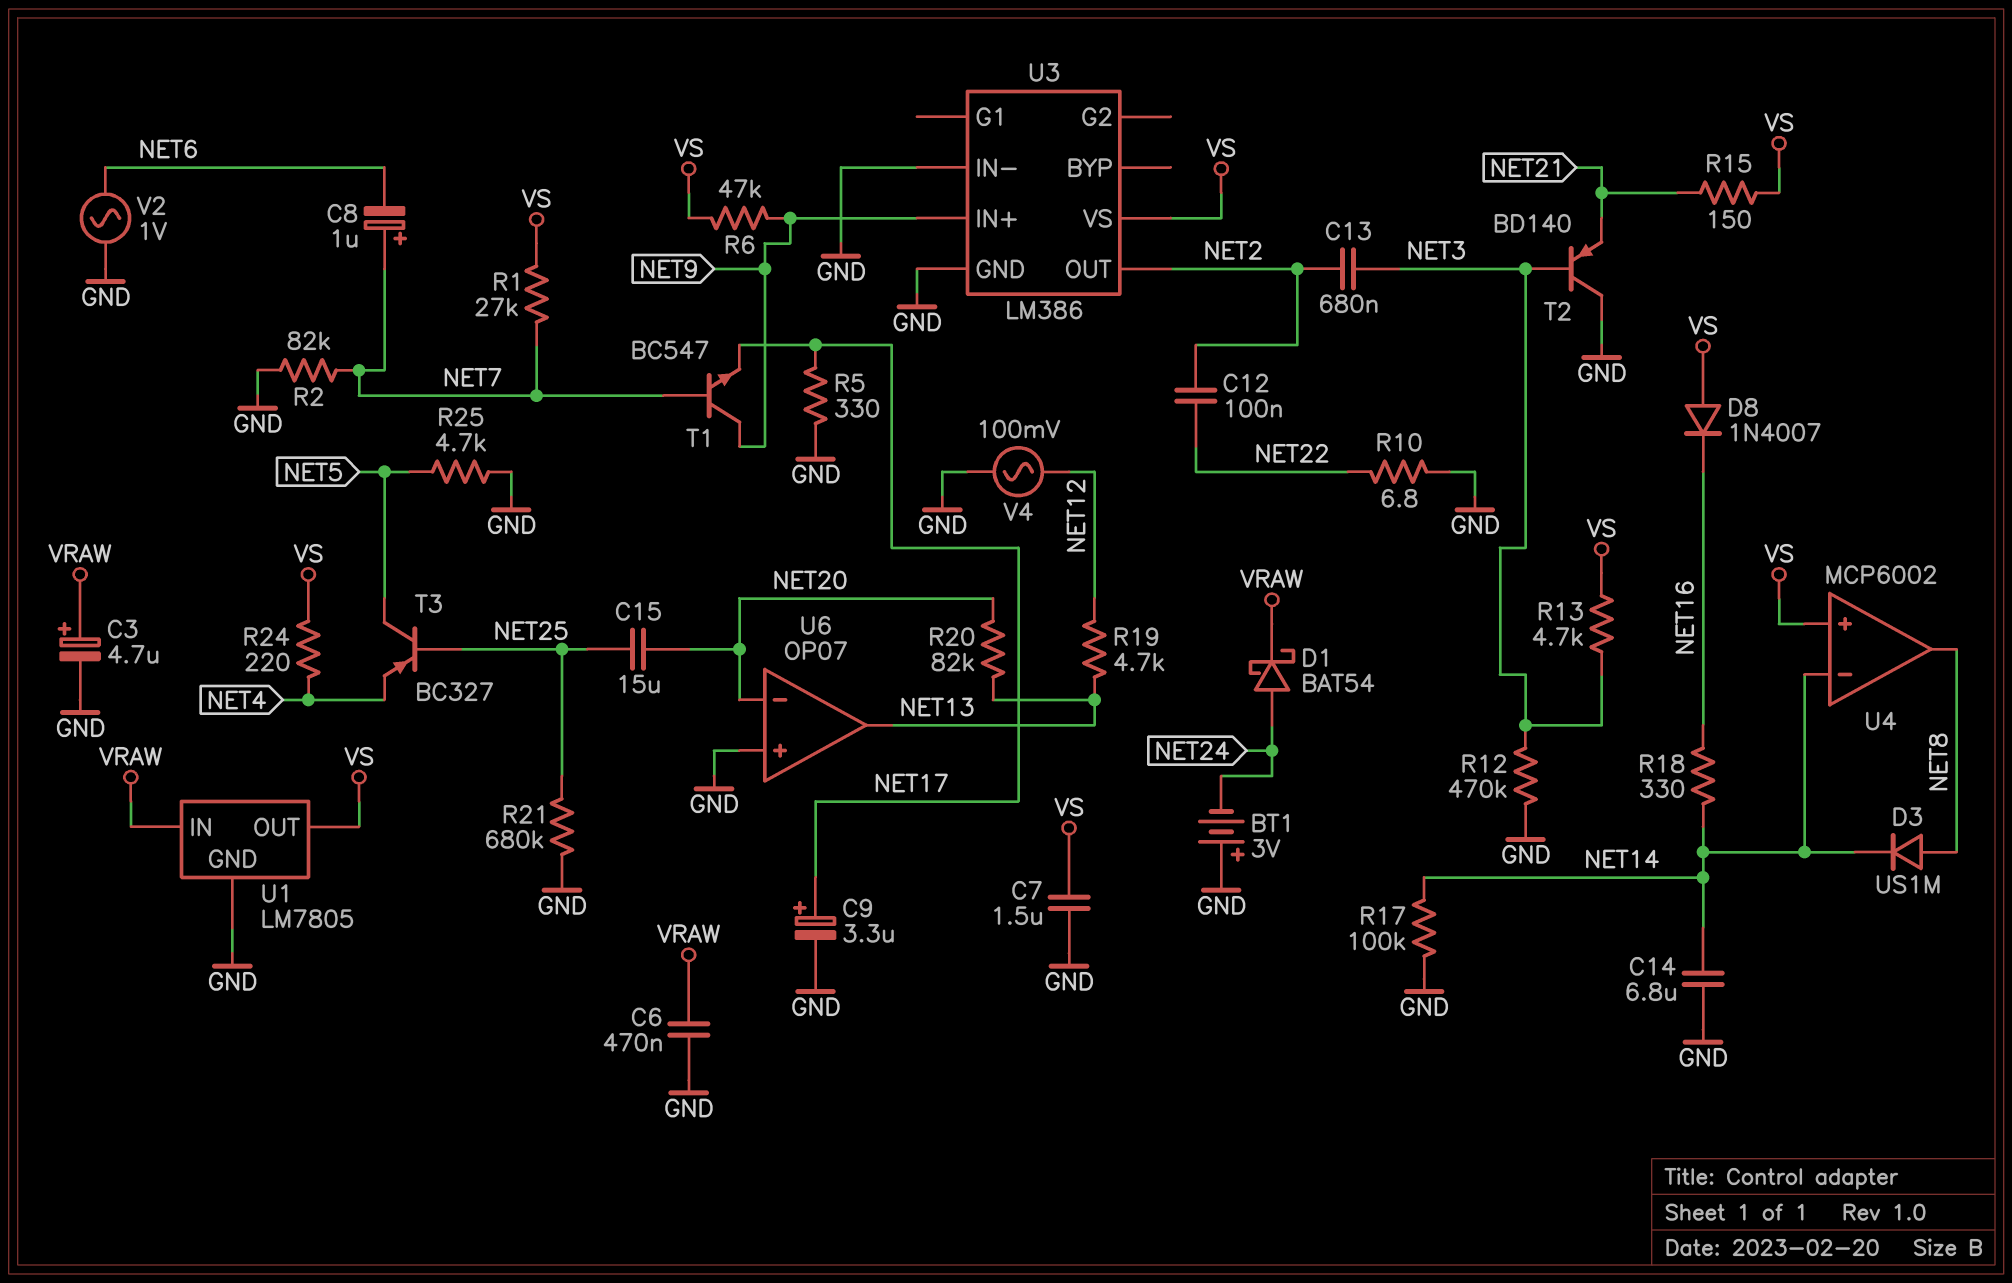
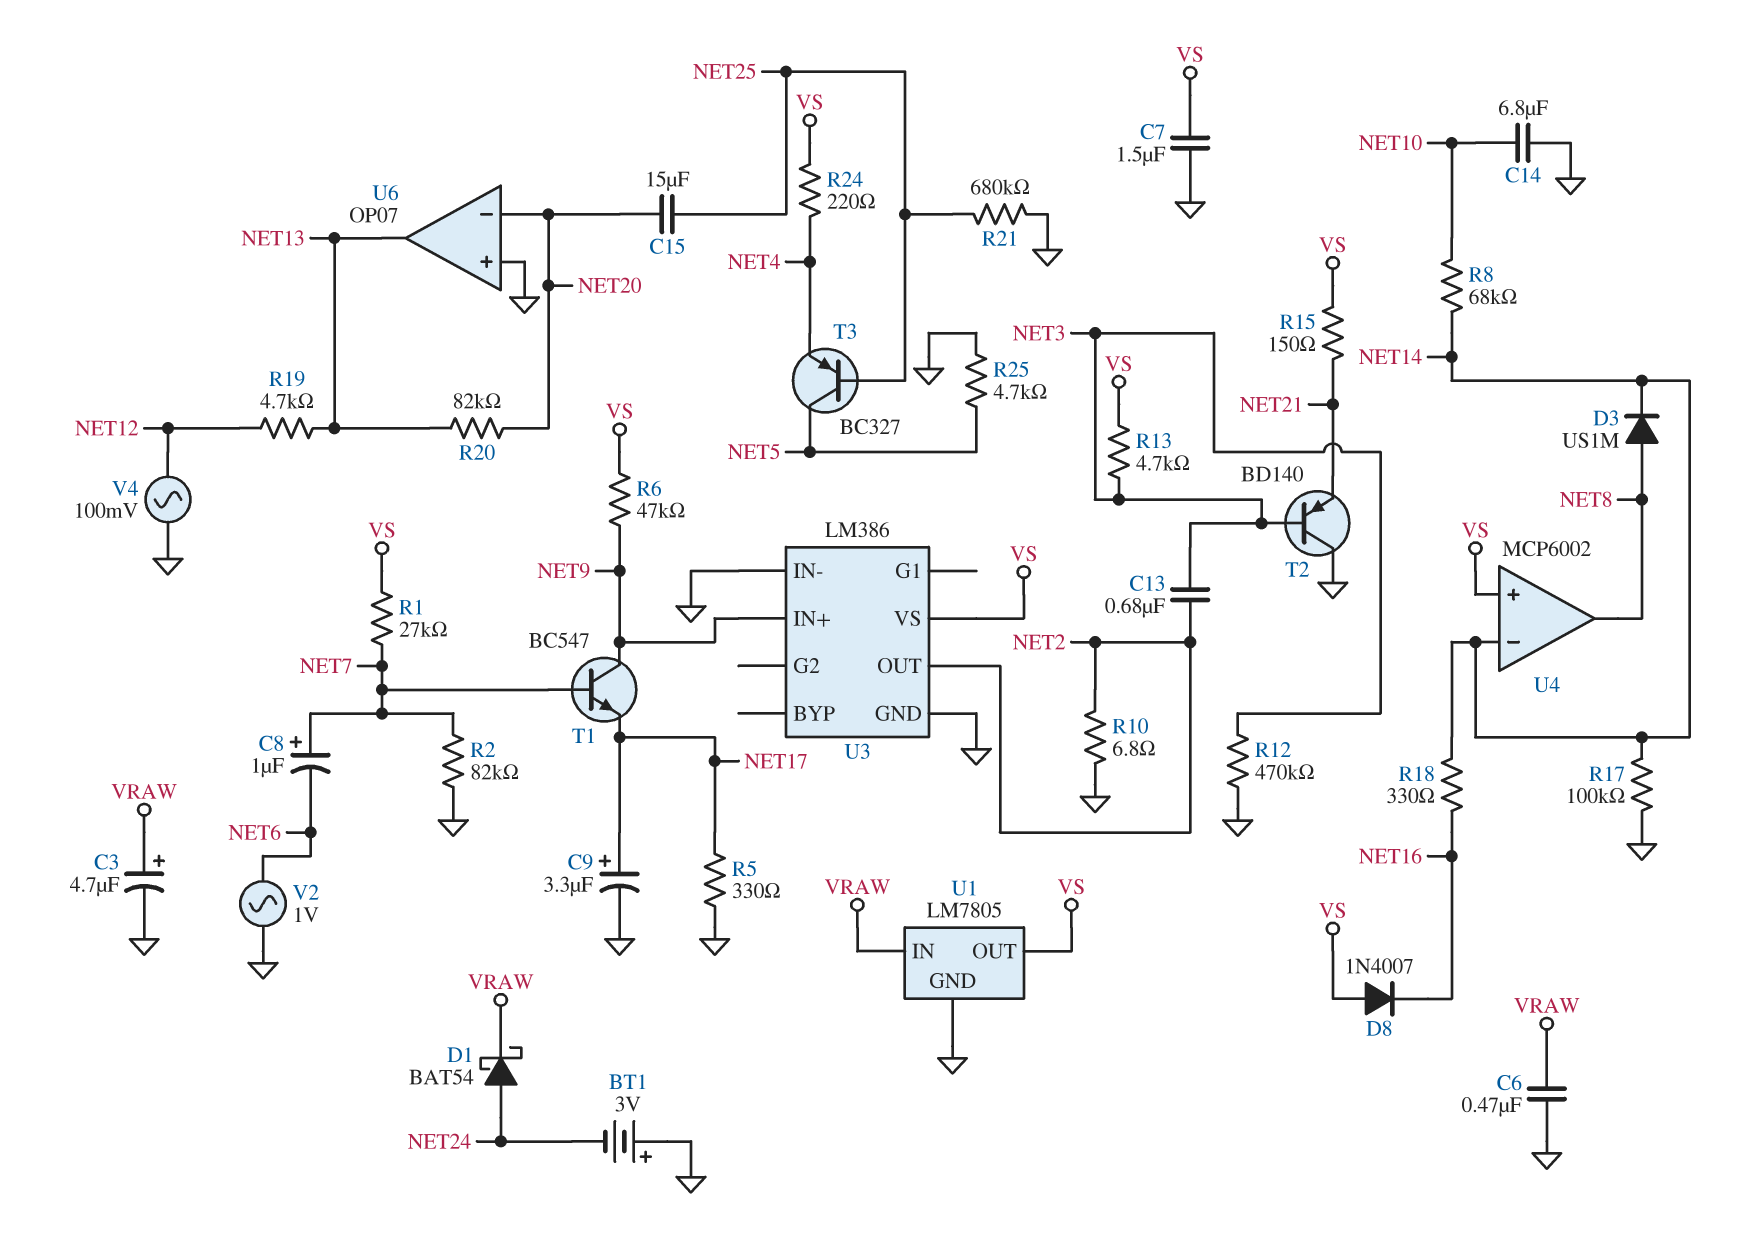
C12: 100nF (NET2, NET22) -> none
C14: 6.8uF (GND, NET14) -> 6.8uF (GND, NET10)
R8: none -> 68k (NET10, NET14)
R10: 6.8 (GND, NET22) -> 6.8 (GND, NET2)

